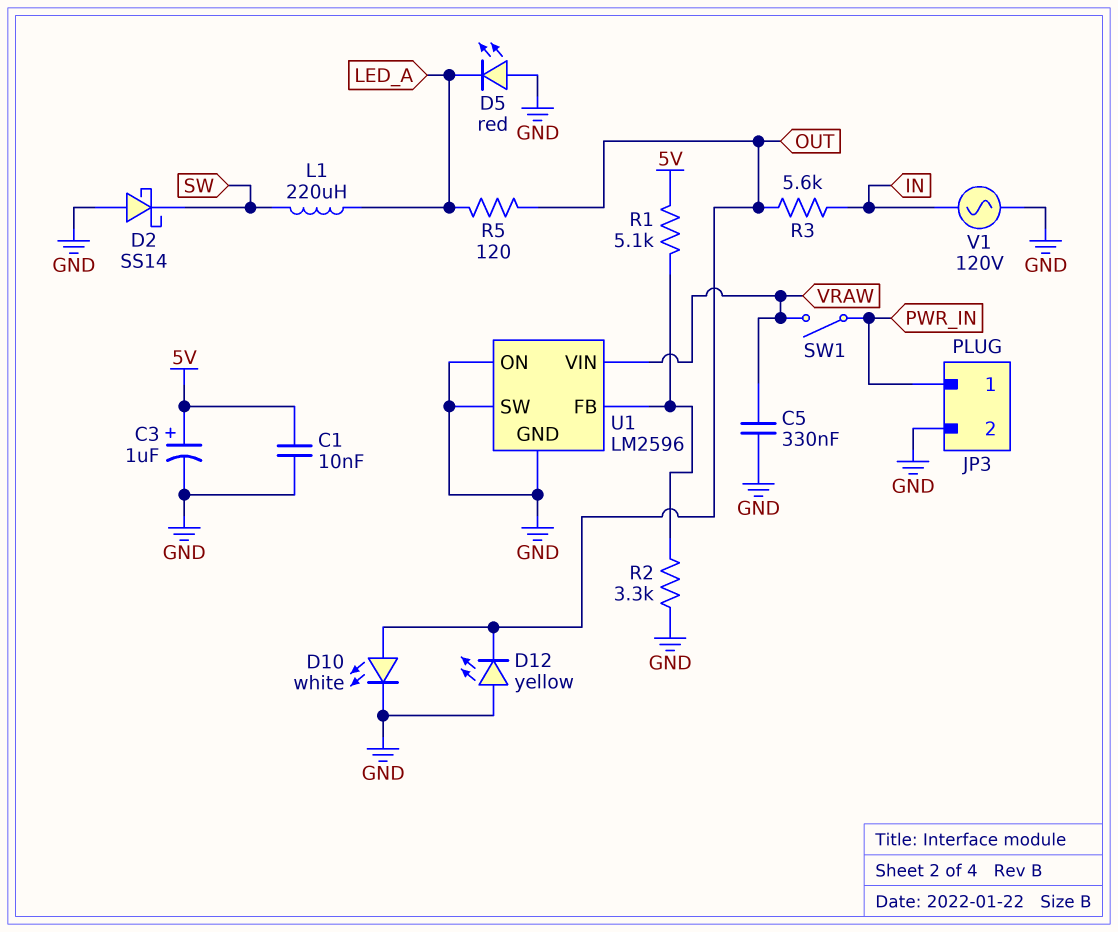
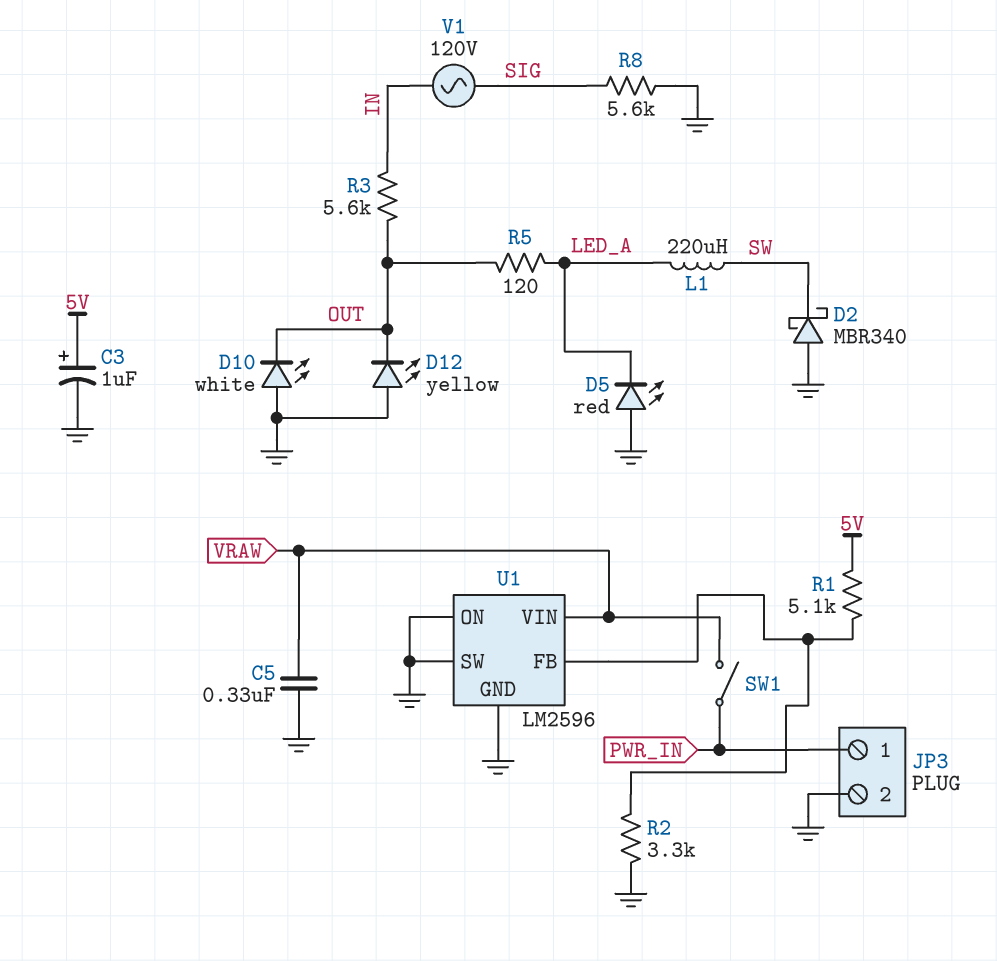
C1: 10nF (5V, GND) -> none
D2: schottky SS14 (A GND, K SW) -> schottky MBR340 (A GND, K SW)
D10: LED white (A OUT, K GND) -> LED white (A GND, K OUT)
R8: none -> 5.6k (GND, SIG)
V1: AC 120V (GND, IN) -> AC 120V (IN, SIG)

